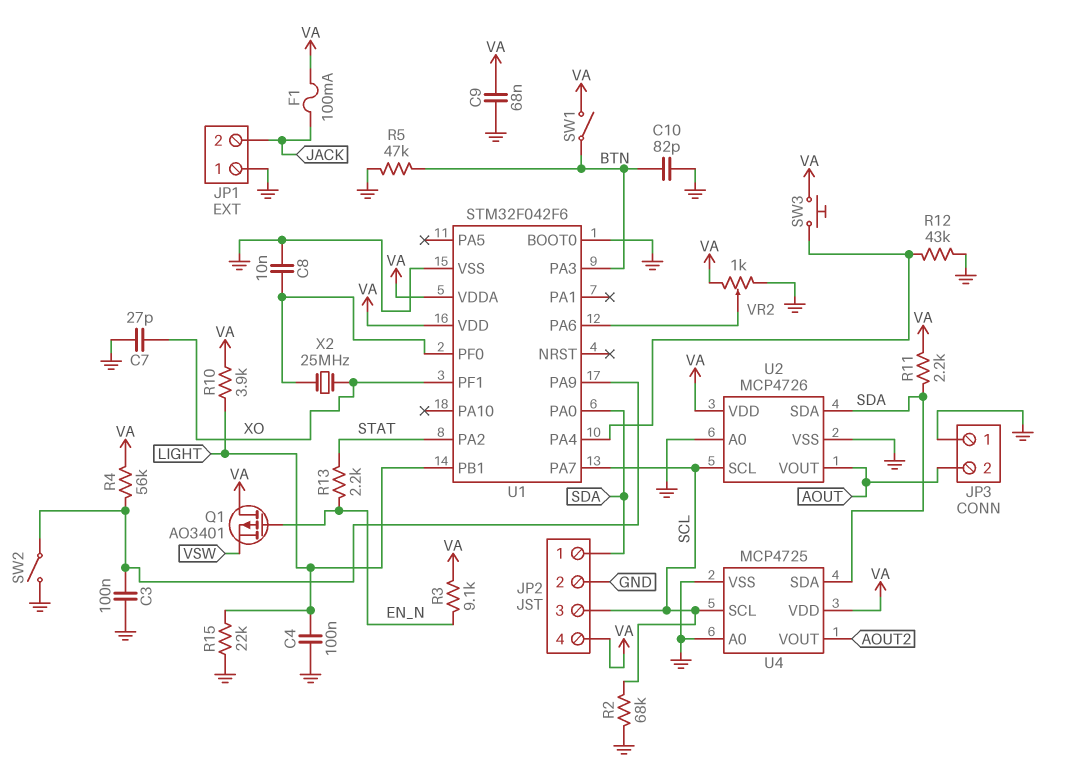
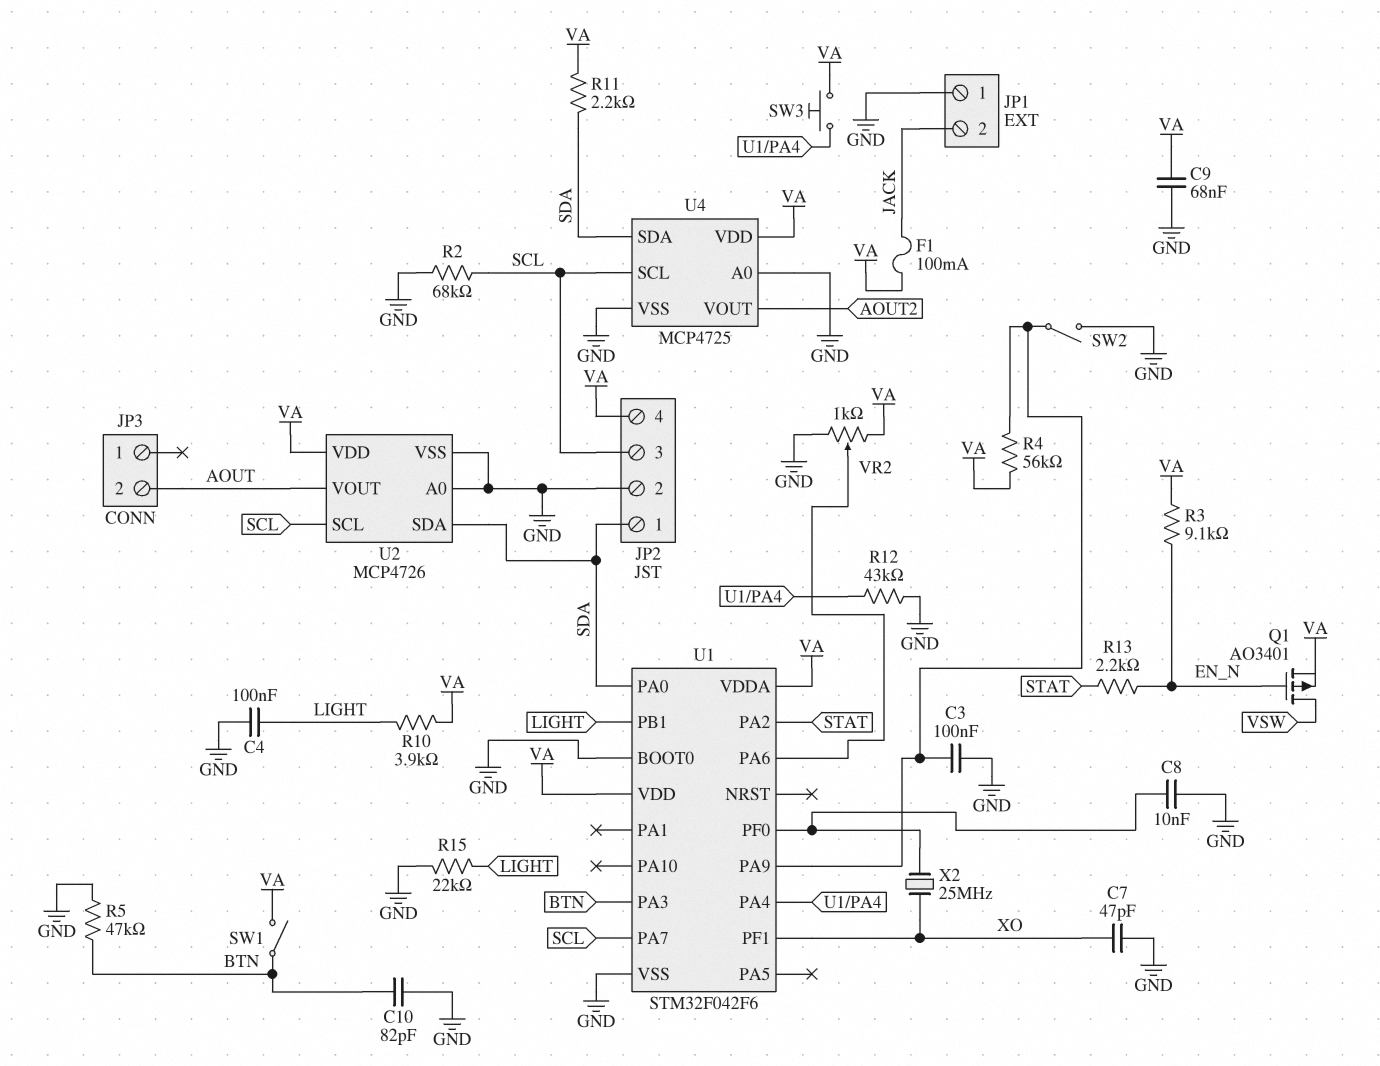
C7: 27pF (GND, XO) -> 47pF (GND, XO)
JP3 pin 1: GND -> none
Q1: PMOS AO3401 (G EN_N, D VA, S VSW) -> PMOS AO3401 (G EN_N, D VSW, S VA)

